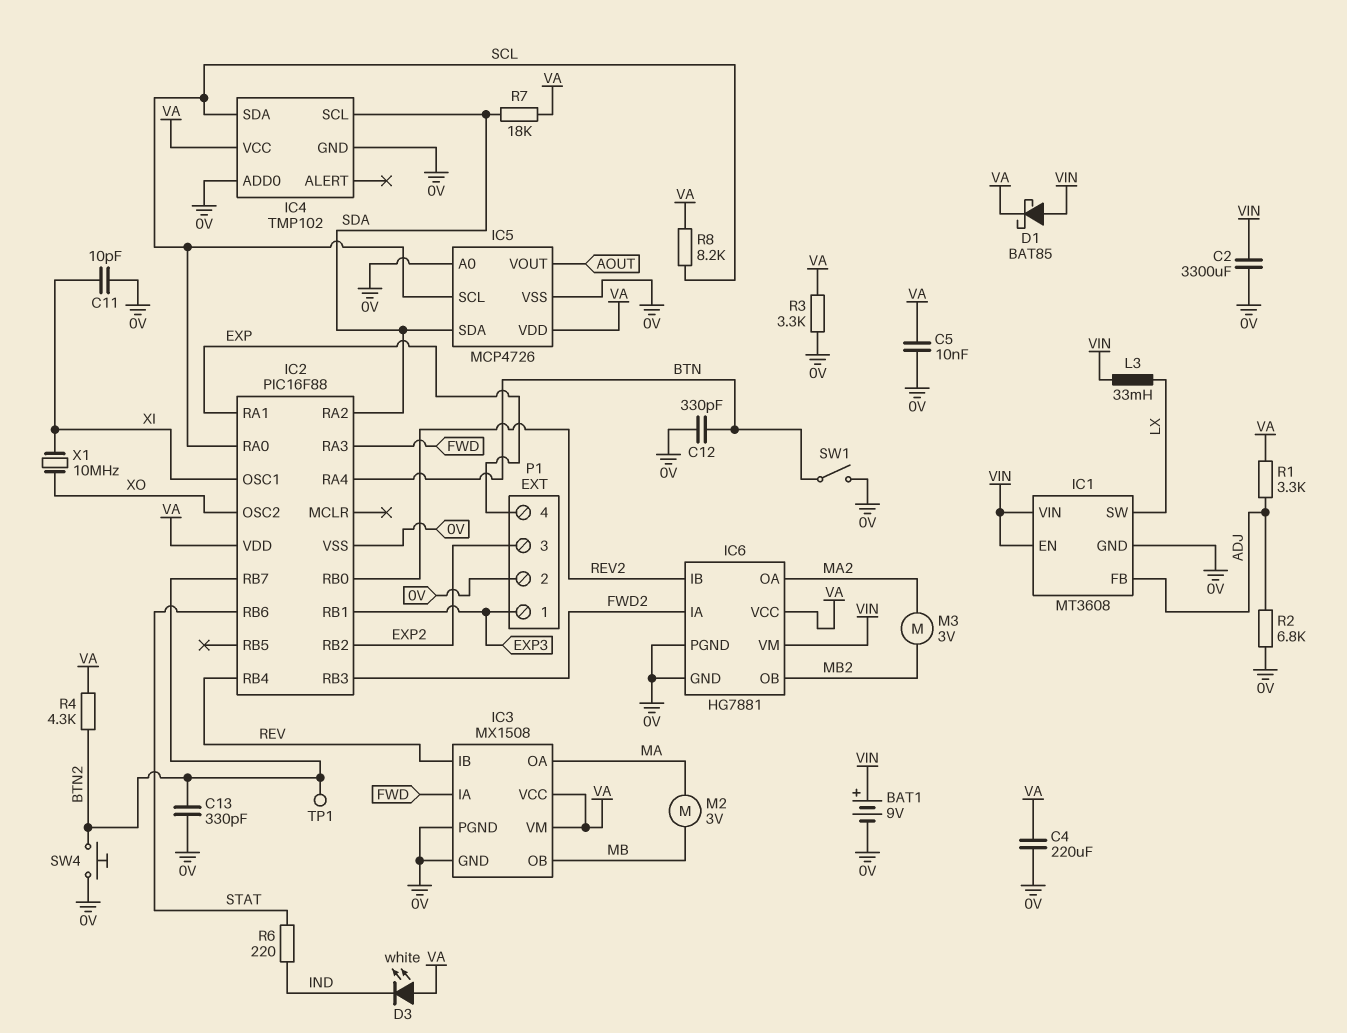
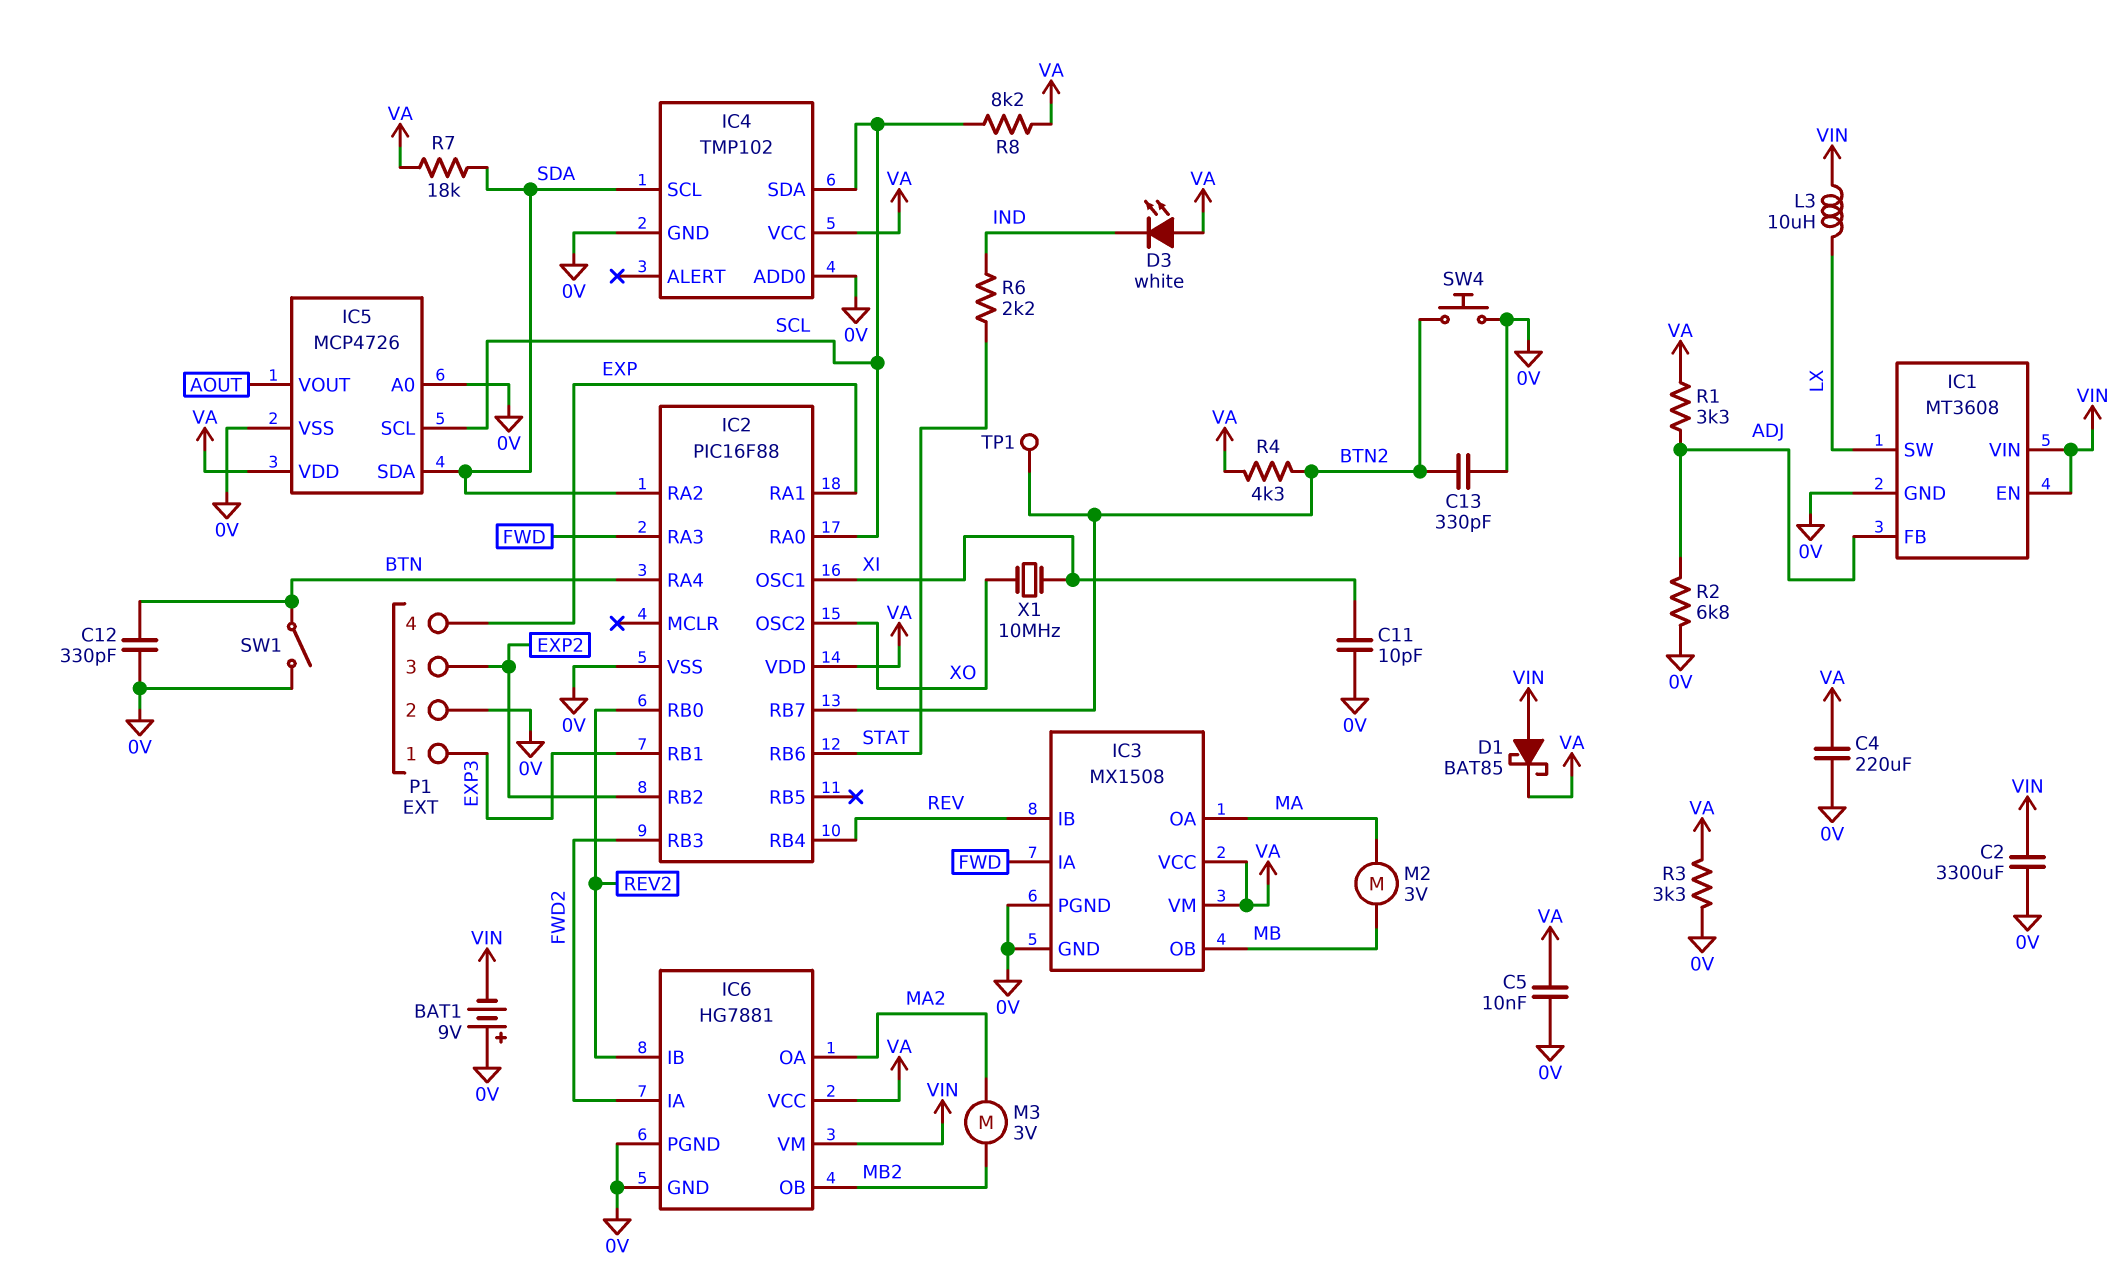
BAT1: 9V (plus VIN, minus 0V) -> 9V (plus 0V, minus VIN)
L3: 33mH (LX, VIN) -> 10uH (LX, VIN)
R6: 220 (IND, STAT) -> 2.2k (IND, STAT)

